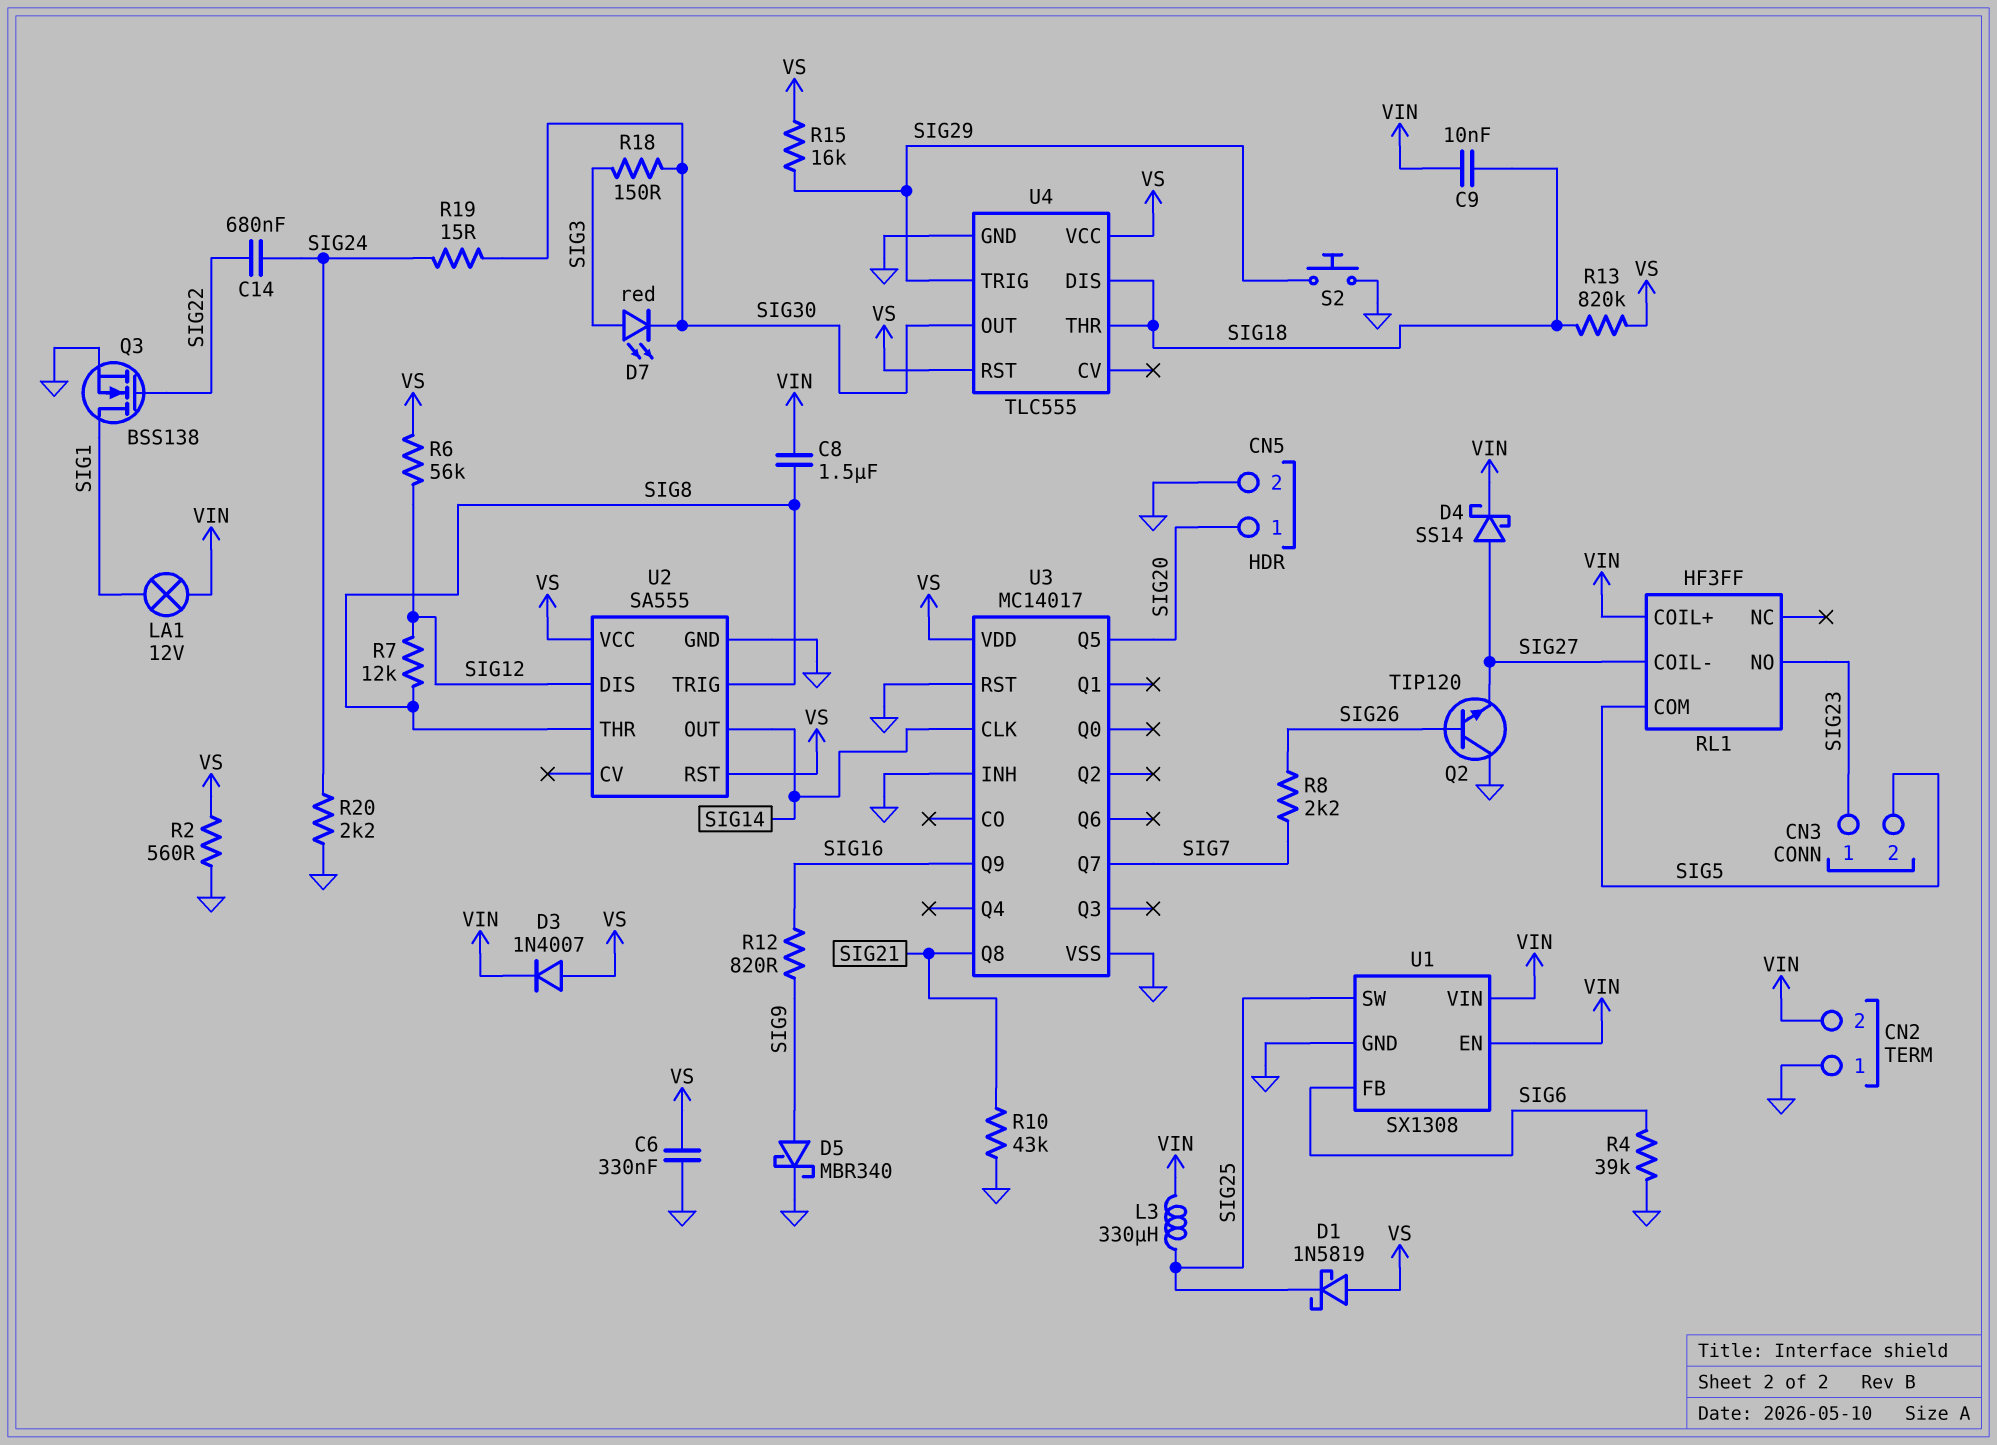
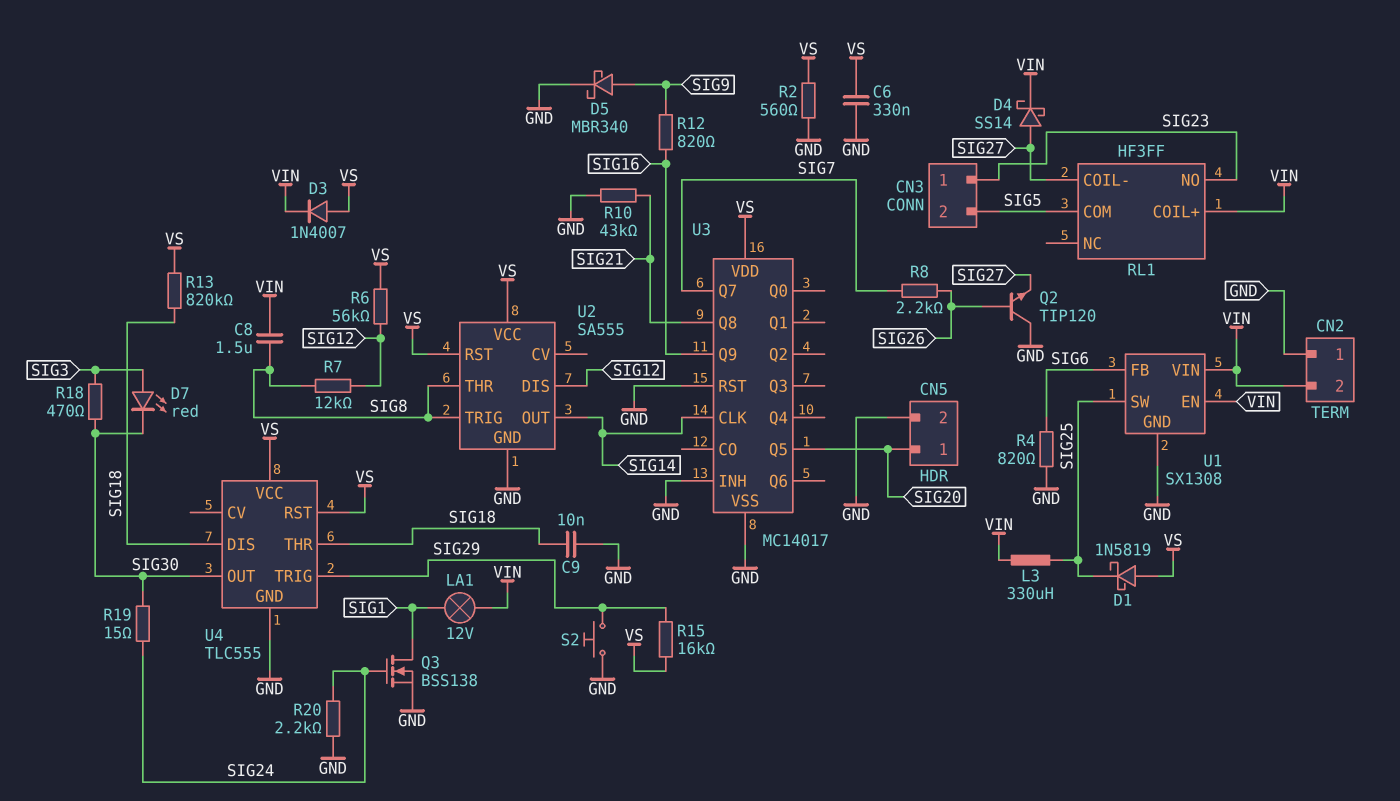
C9: 10nF (SIG18, VIN) -> 10nF (GND, SIG18)
C14: 680nF (SIG22, SIG24) -> none
Q3: NMOS BSS138 (G SIG22, D SIG1, S GND) -> NMOS BSS138 (G SIG24, D SIG1, S GND)
R4: 39k (GND, SIG6) -> 820 (GND, SIG6)
R18: 150 (SIG3, SIG30) -> 470 (SIG3, SIG30)

